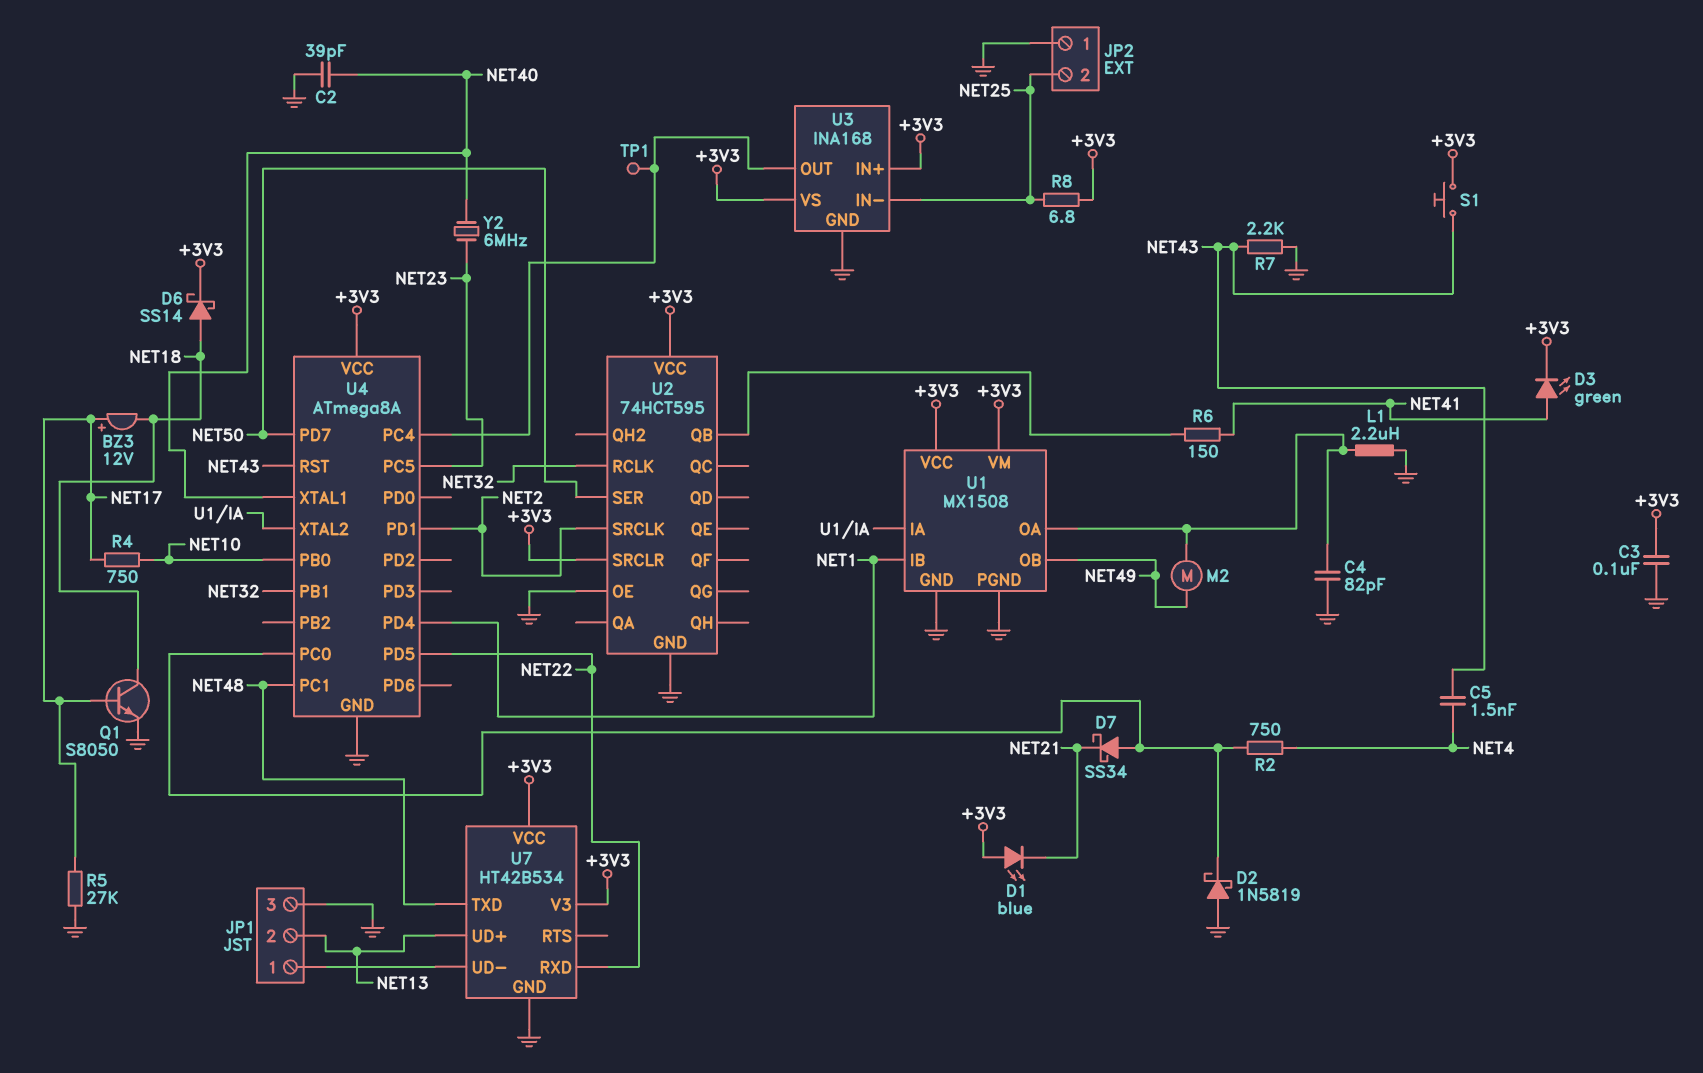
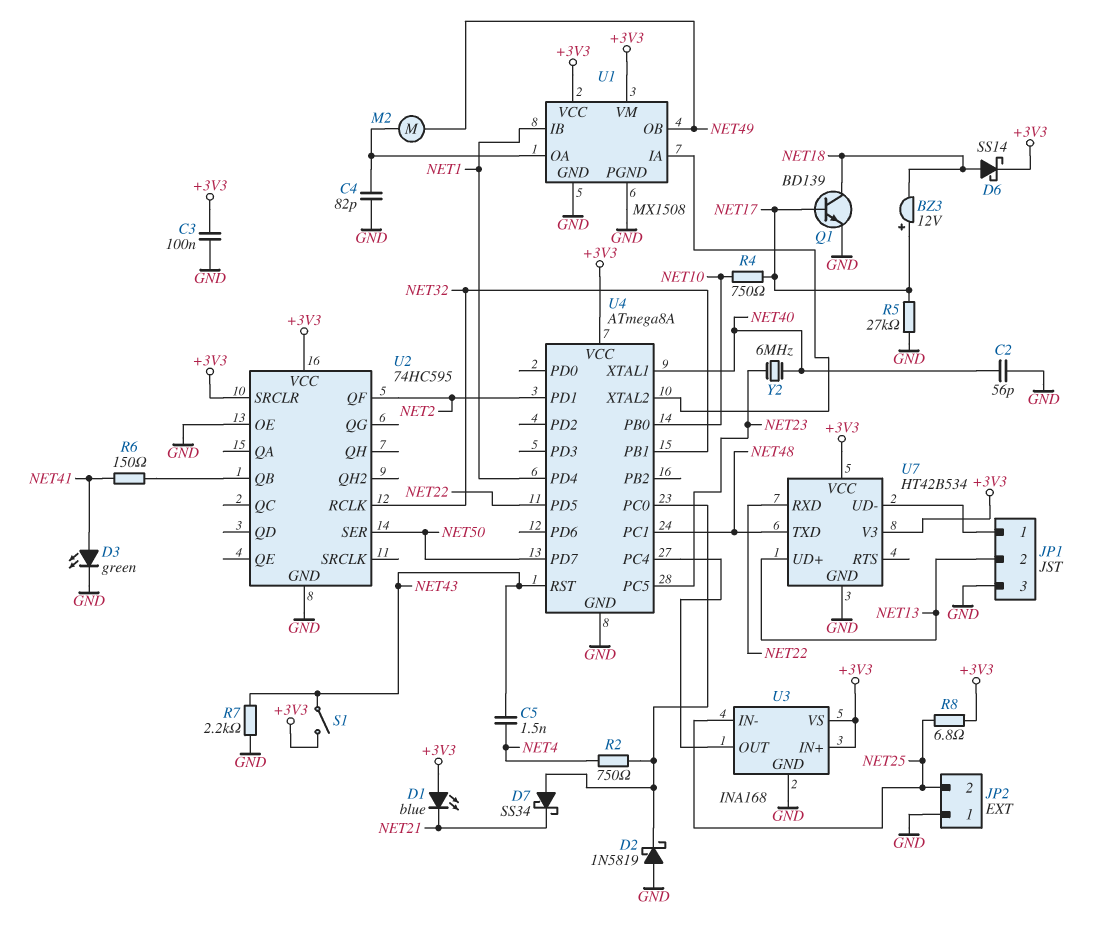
C2: 39pF (GND, NET40) -> 56pF (GND, NET40)
D3: LED green (A NET41, K +3V3) -> LED green (A NET41, K GND)
L1: 2.2uH (GND, U1/OA) -> none
Q1: NPN S8050 (B NET17, C NET18, E GND) -> NPN BD139 (B NET17, C NET18, E GND)
S1: button (+3V3, NET43) -> switch (+3V3, NET43)
TP1: test point (U3/OUT) -> none
U2: 74HCT595 -> 74HC595
U2 pin QF: none -> NET2
U2 pin SRCLK: NET2 -> none

